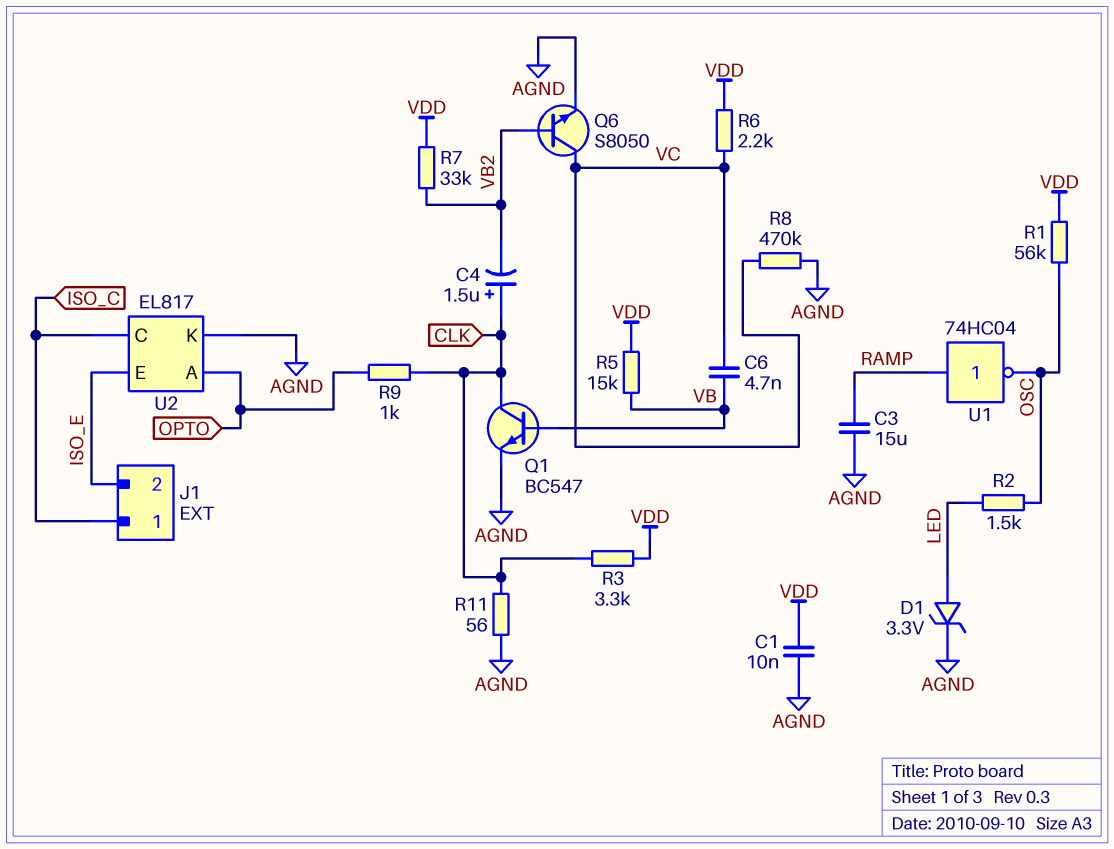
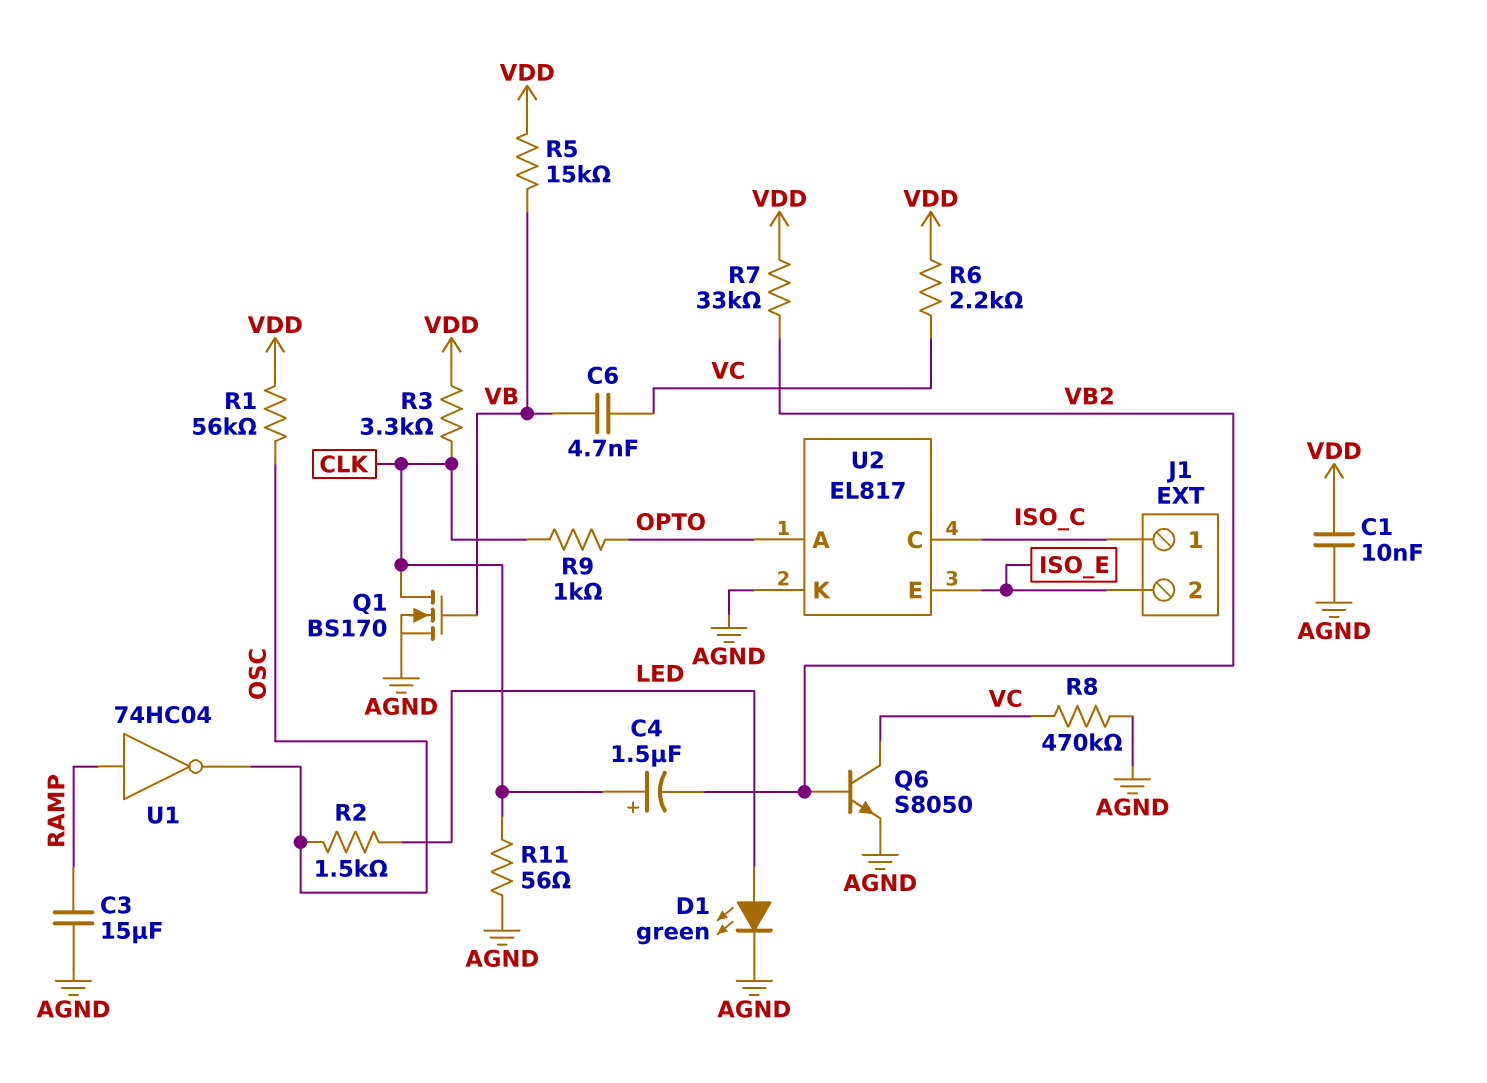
D1: zener 3.3V (A LED, K AGND) -> LED green (A LED, K AGND)
Q1: NPN BC547 (B VB, C CLK, E AGND) -> NMOS BS170 (G VB, D CLK, S AGND)

